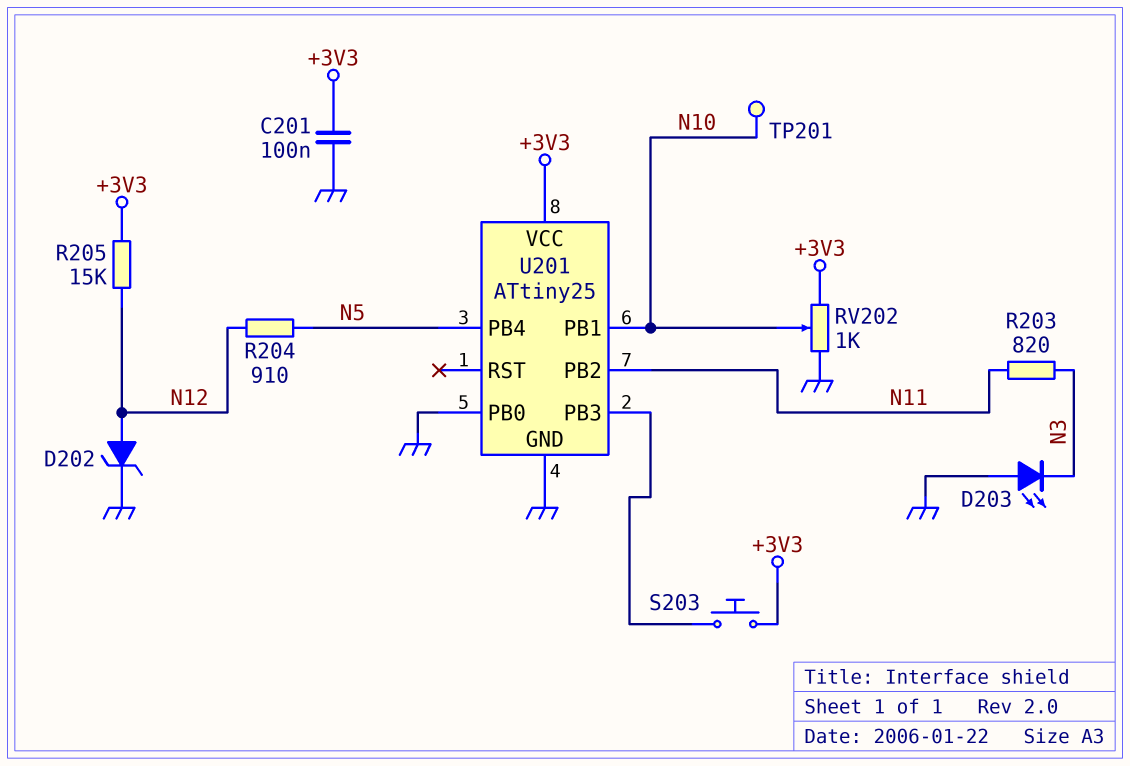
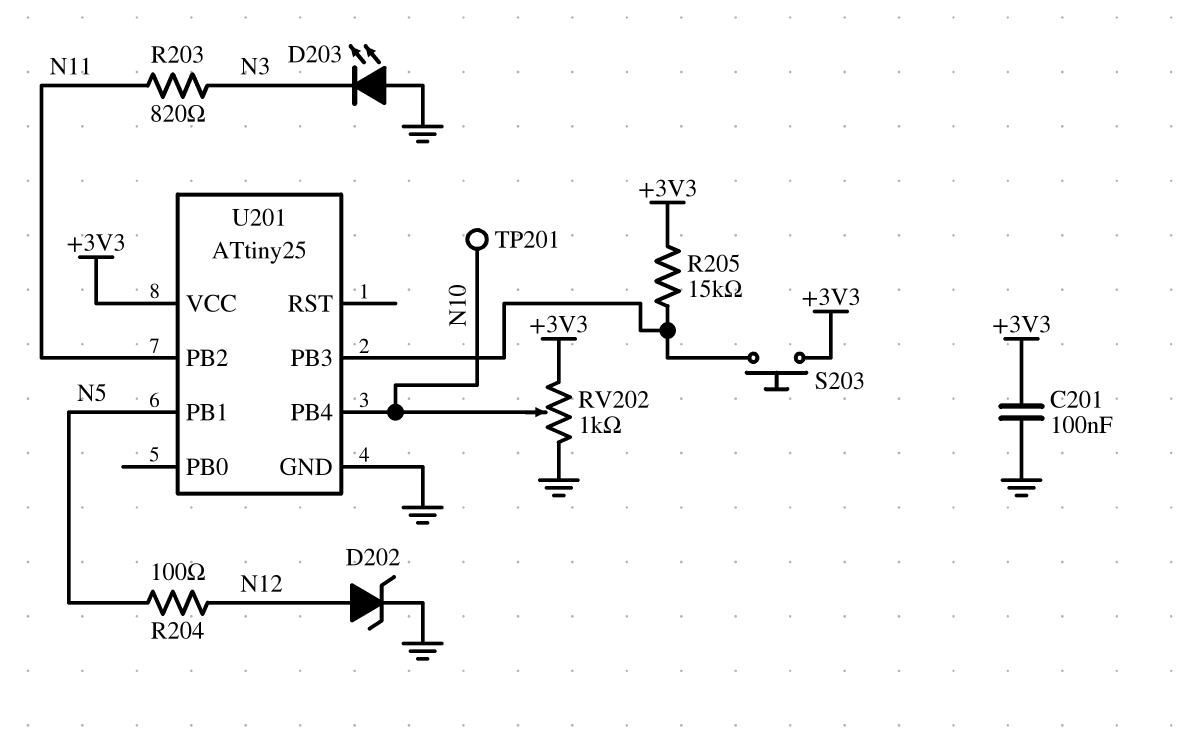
R204: 910 (N5, N12) -> 100 (N5, N12)
R205: 15k (+3V3, N12) -> 15k (+3V3, U201/PB3)
U201 pin PB0: GND -> none
U201 pin PB1: N10 -> N5
U201 pin PB4: N5 -> N10

